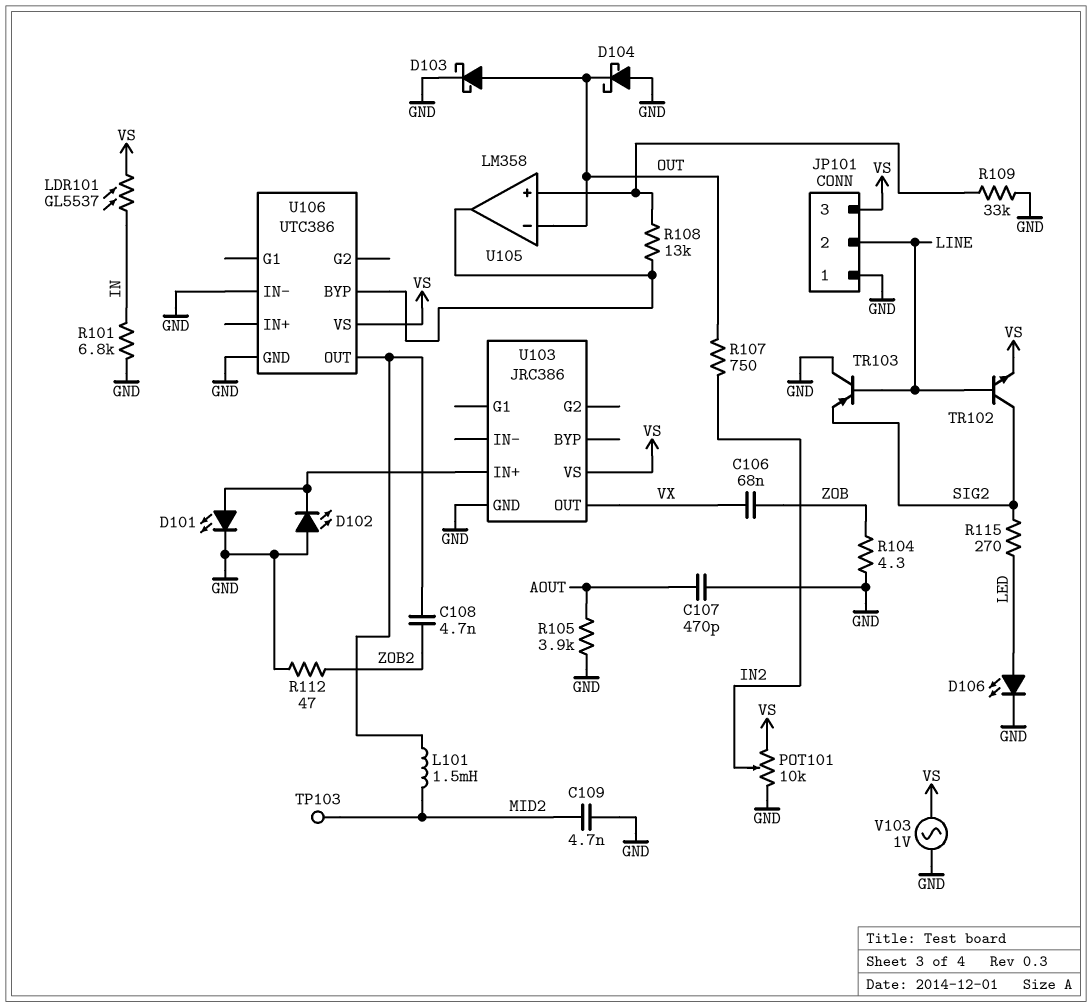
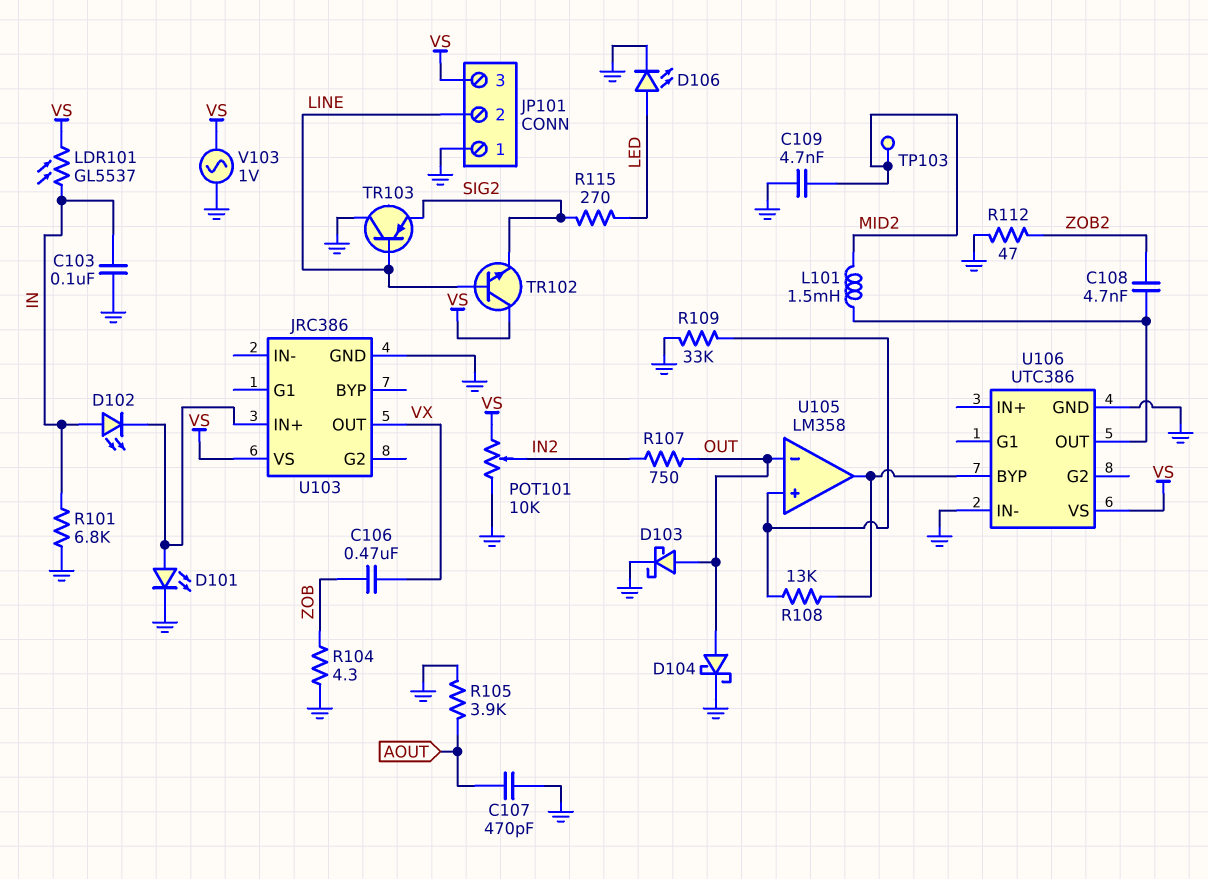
C103: none -> 100nF (GND, IN)
C106: 68nF (VX, ZOB) -> 470nF (VX, ZOB)
D102: LED (A GND, K U103/IN+) -> LED (A IN, K U103/IN+)
D104: schottky (A GND, K OUT) -> schottky (A OUT, K GND)
TR102: NPN (B LINE, C SIG2, E VS) -> NPN (B LINE, C VS, E SIG2)

